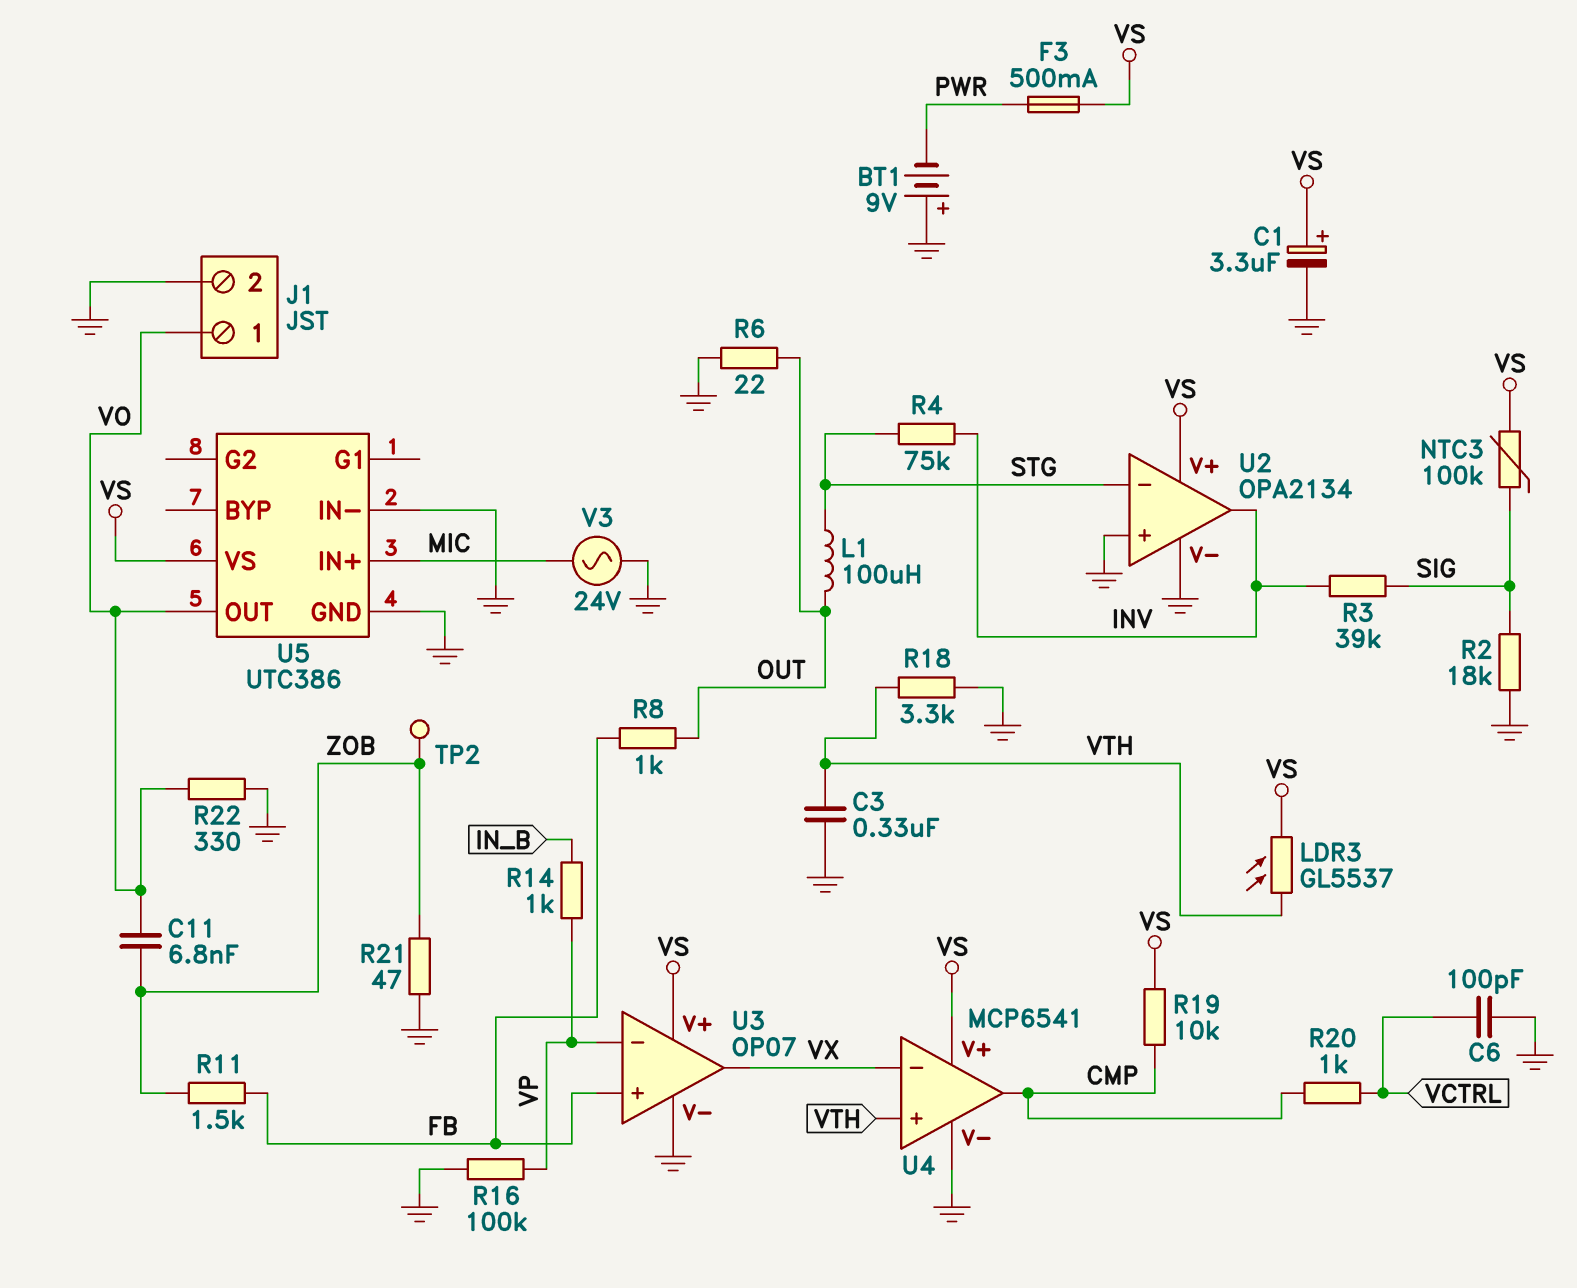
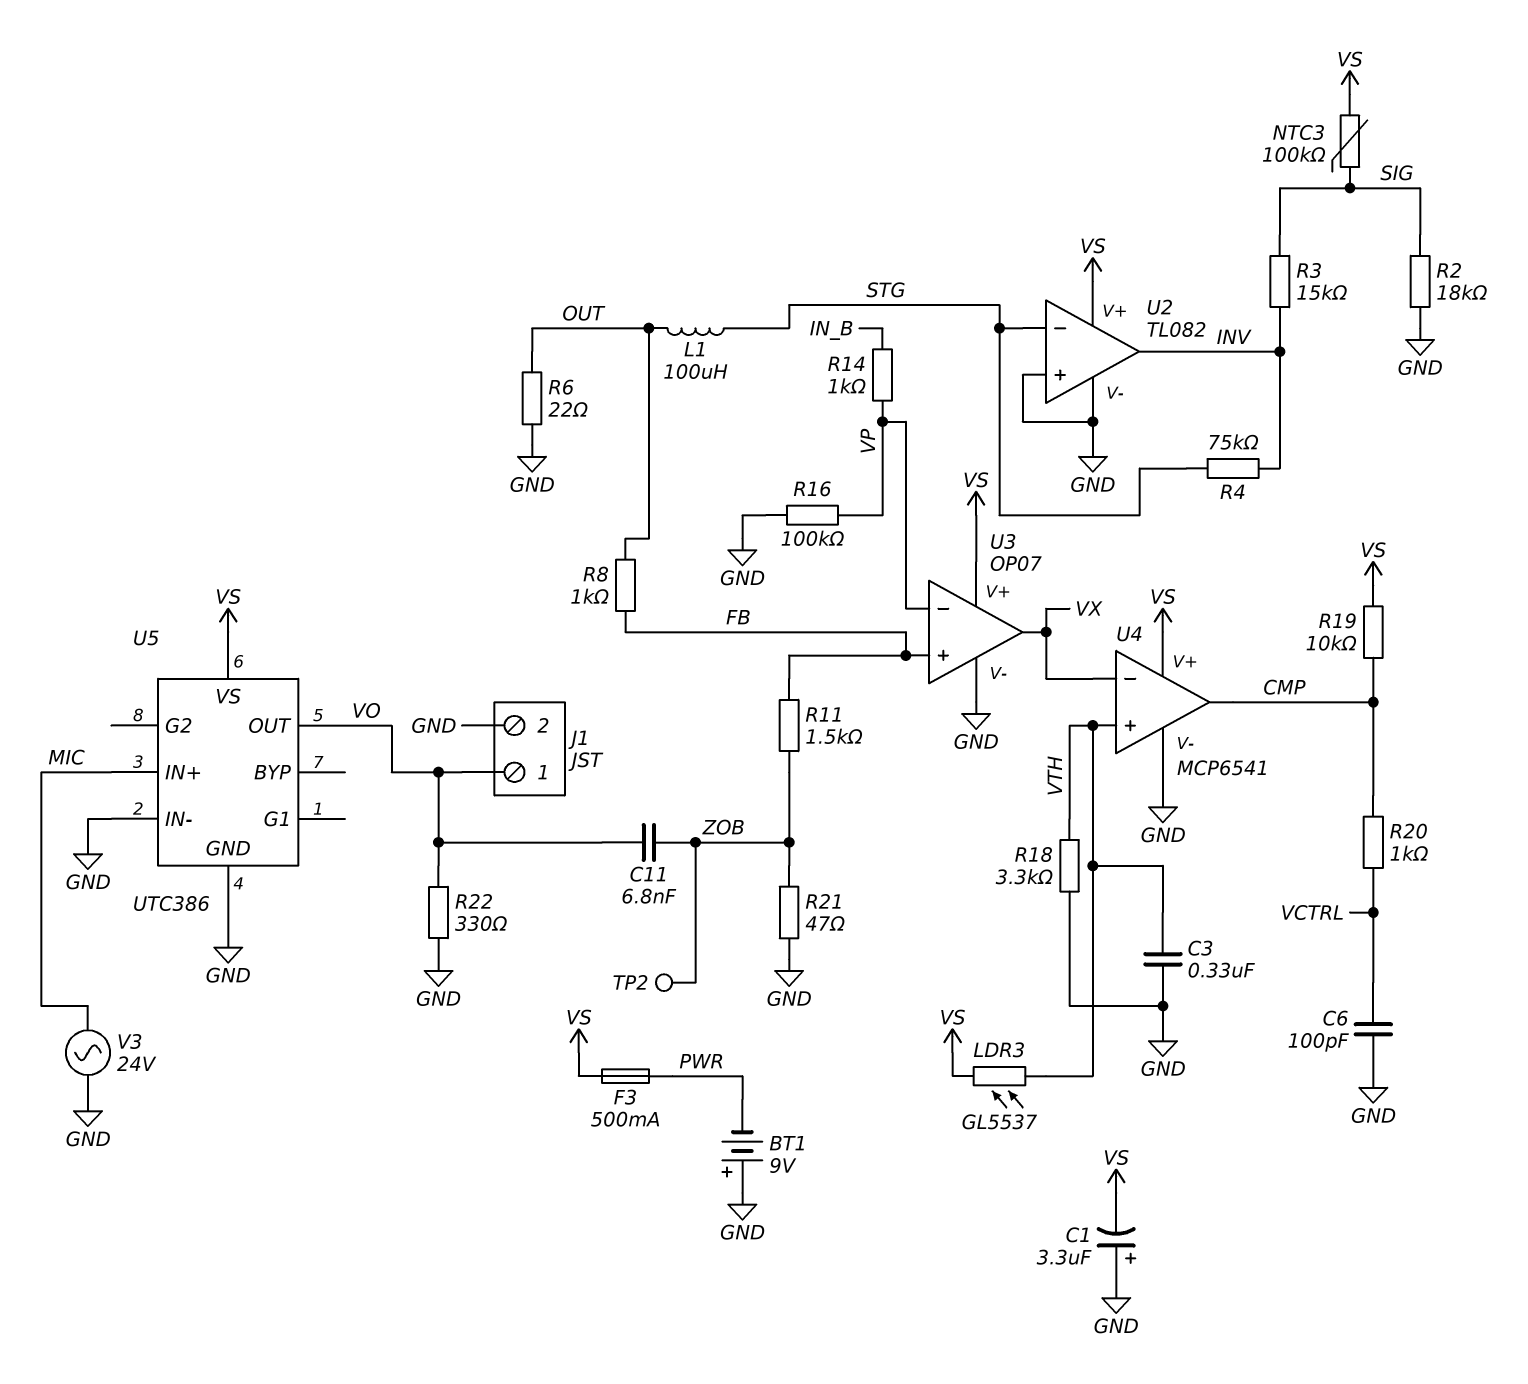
C1: 3.3uF (plus VS, minus GND) -> 3.3uF (plus GND, minus VS)
R3: 39k (INV, SIG) -> 15k (INV, SIG)
U2: OPA2134 -> TL082

